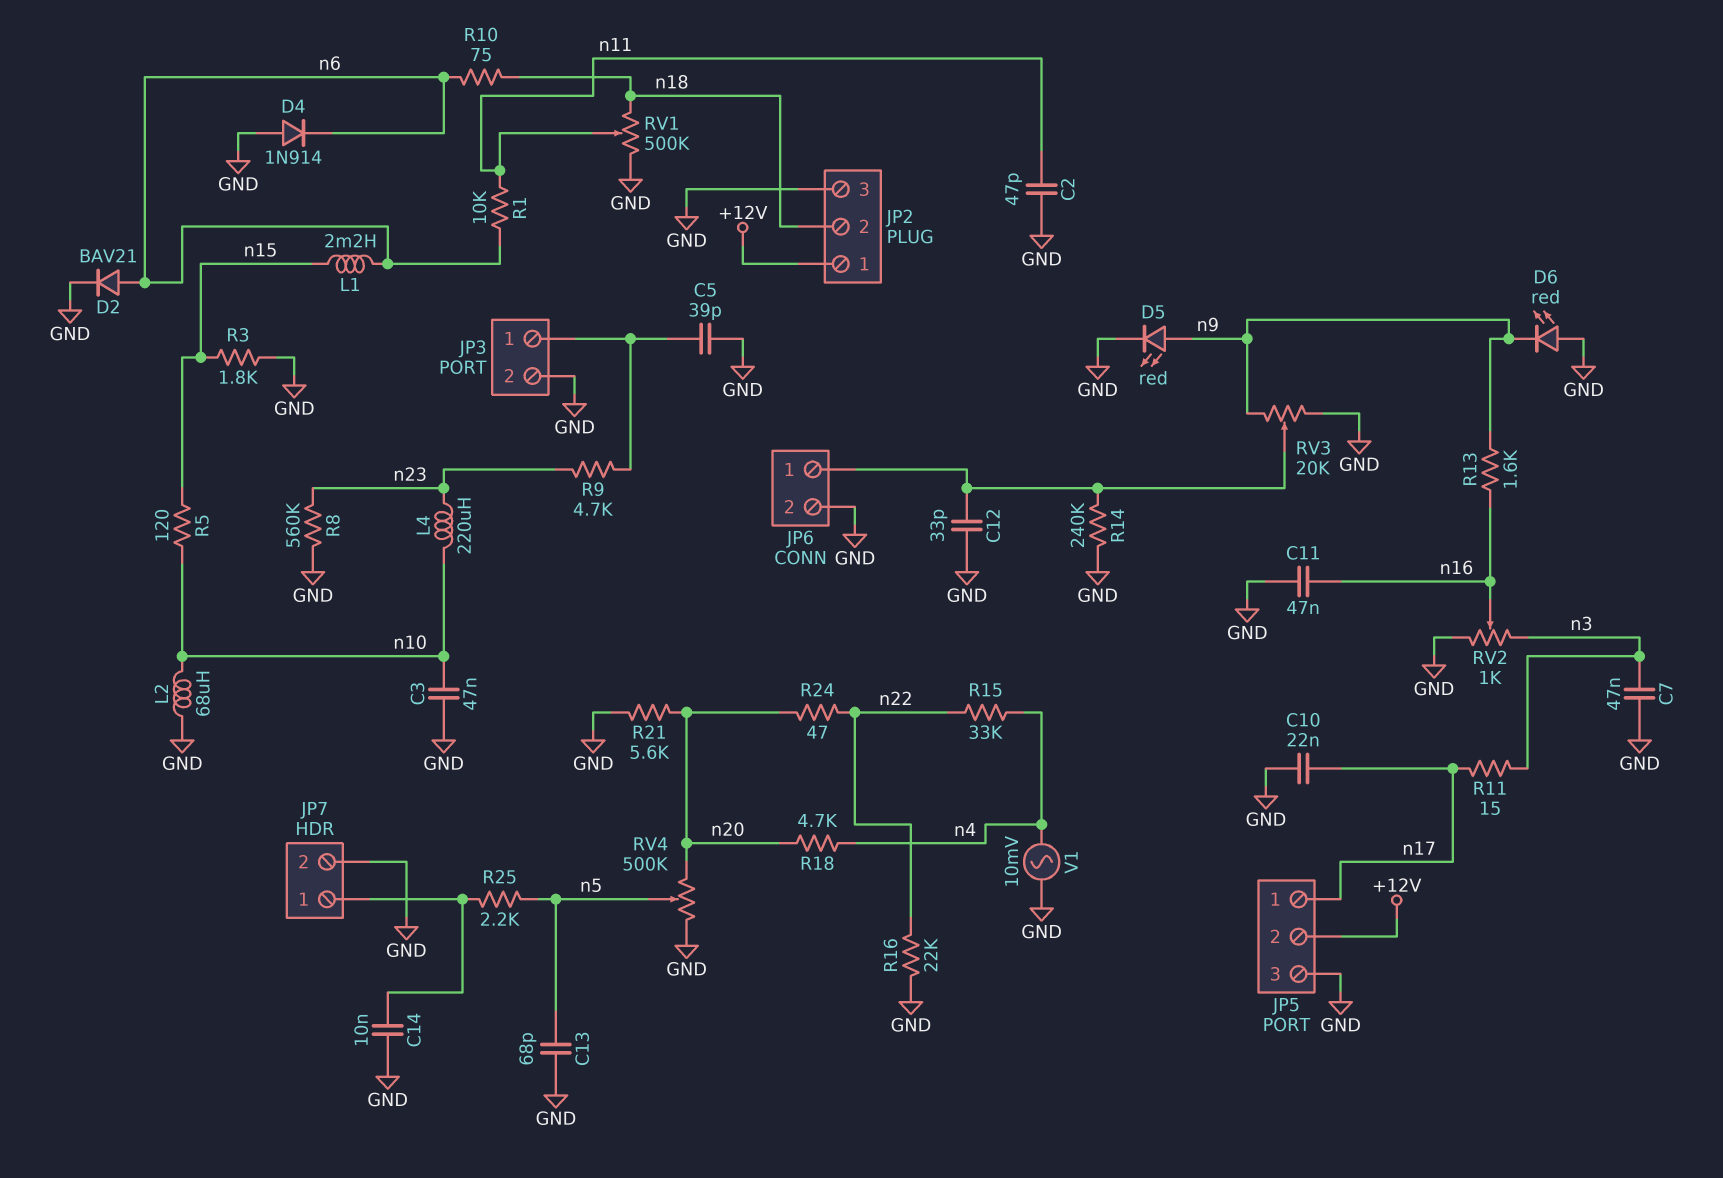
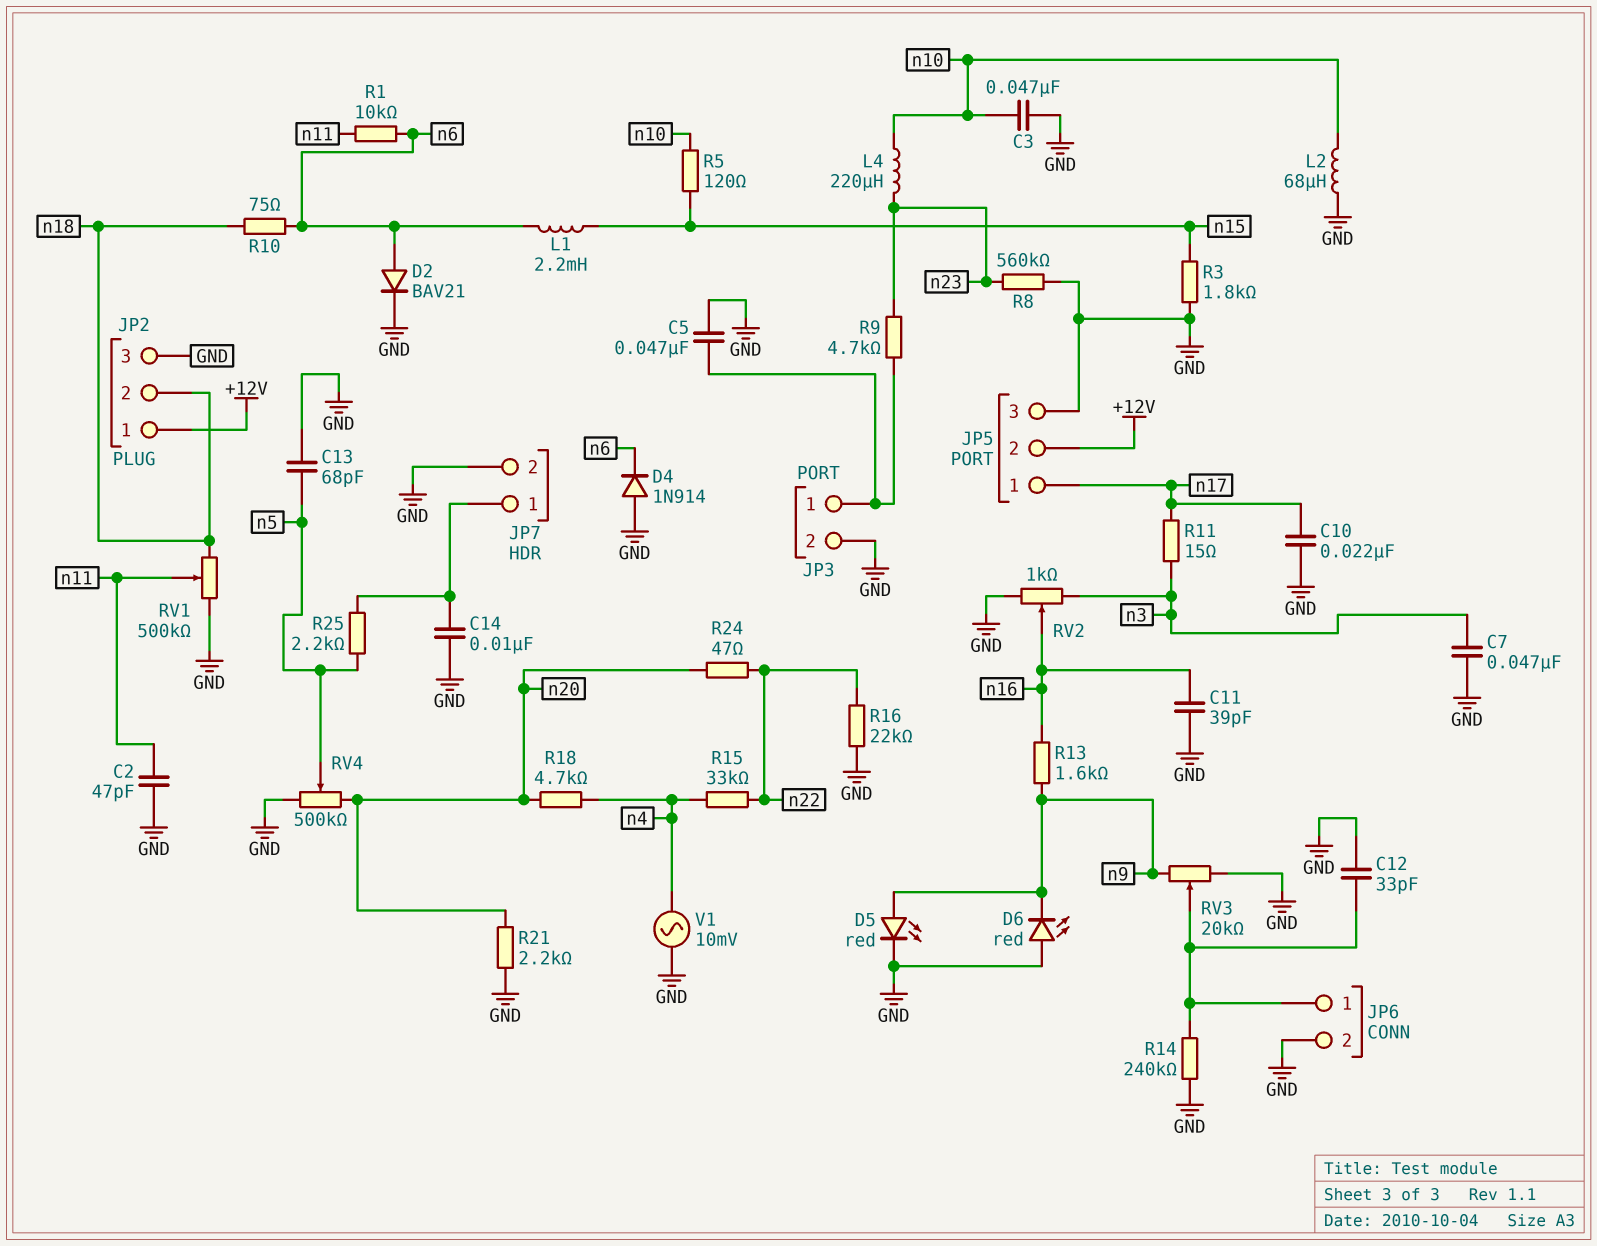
C5: 39pF (GND, JP3/1) -> 47nF (GND, JP3/1)
C11: 47nF (GND, n16) -> 39pF (GND, n16)
R21: 5.6k (GND, n20) -> 2.2k (GND, n20)

